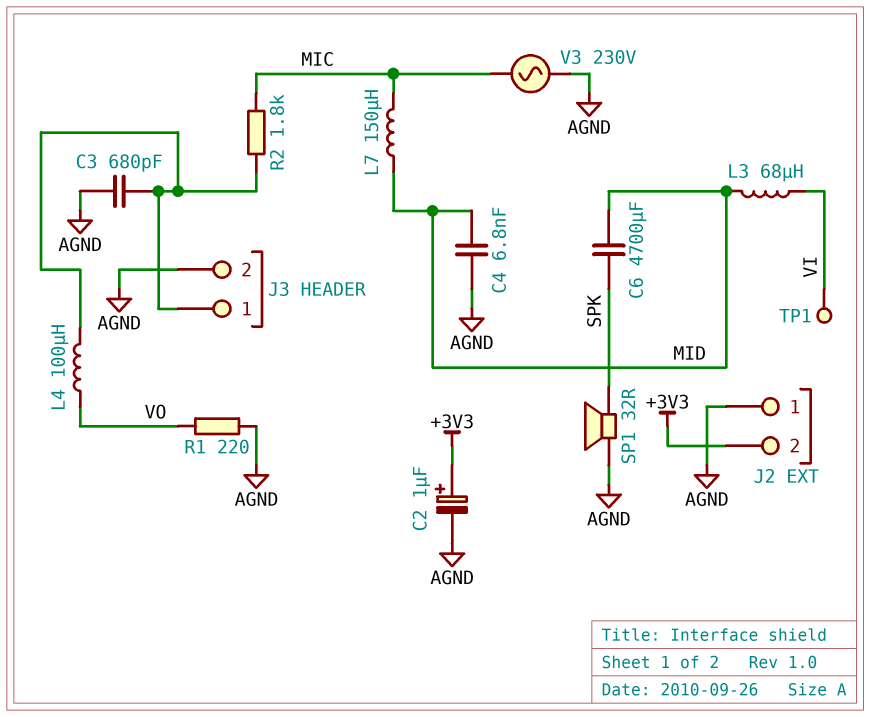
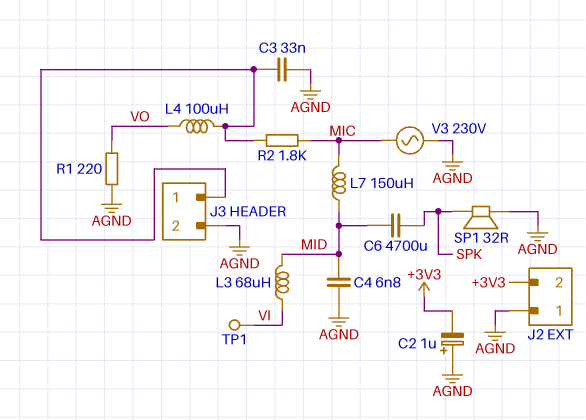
C2: 1uF (plus +3V3, minus AGND) -> 1uF (plus AGND, minus +3V3)
C3: 680pF (AGND, J3/1) -> 33nF (AGND, J3/1)

